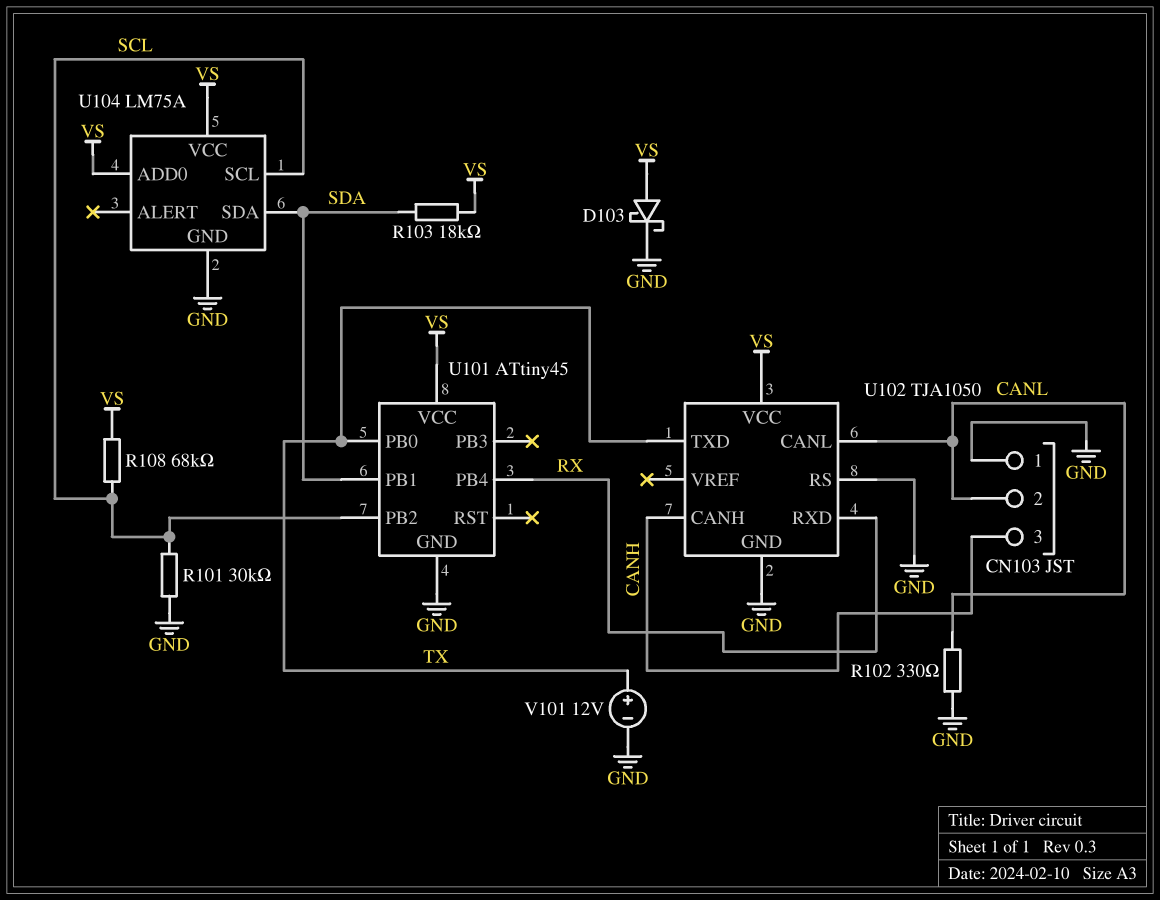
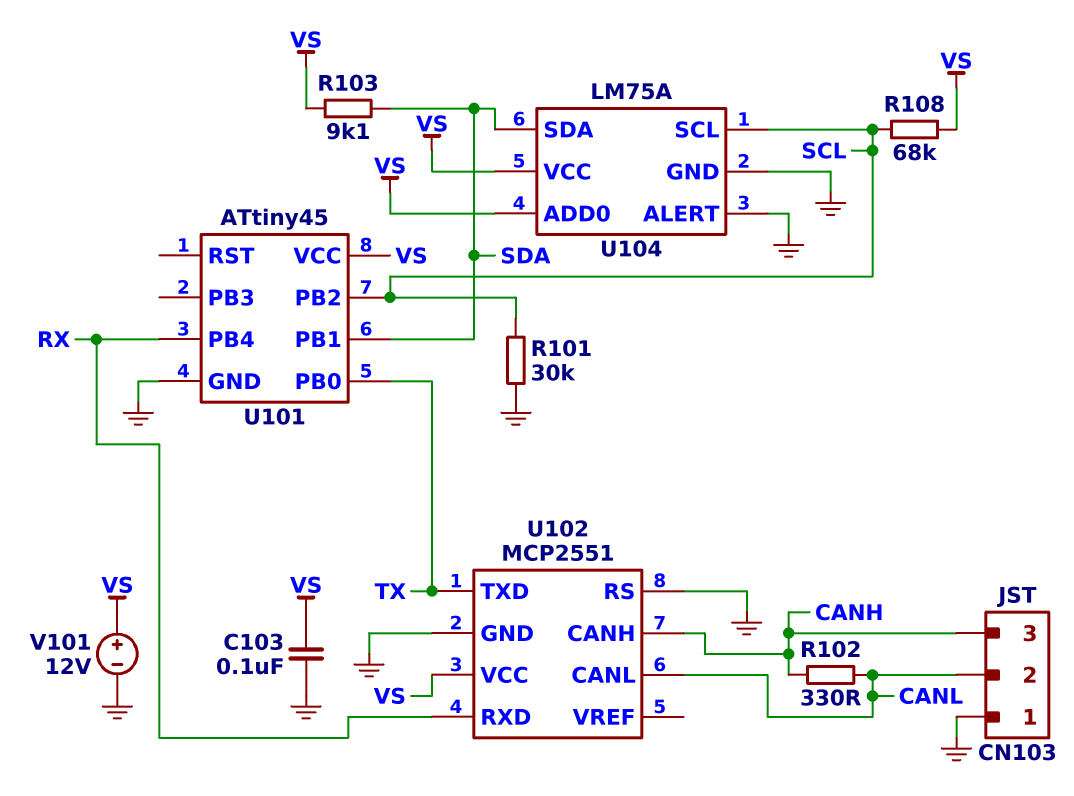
C103: none -> 100nF (GND, VS)
D103: schottky (A VS, K GND) -> none
R102: 330 (CANL, GND) -> 330 (CANH, CANL)
R103: 18k (SDA, VS) -> 9.1k (SDA, VS)
U102: TJA1050 -> MCP2551
U104 pin ALERT: none -> GND
V101: 12V (plus TX, minus GND) -> 12V (plus VS, minus GND)

